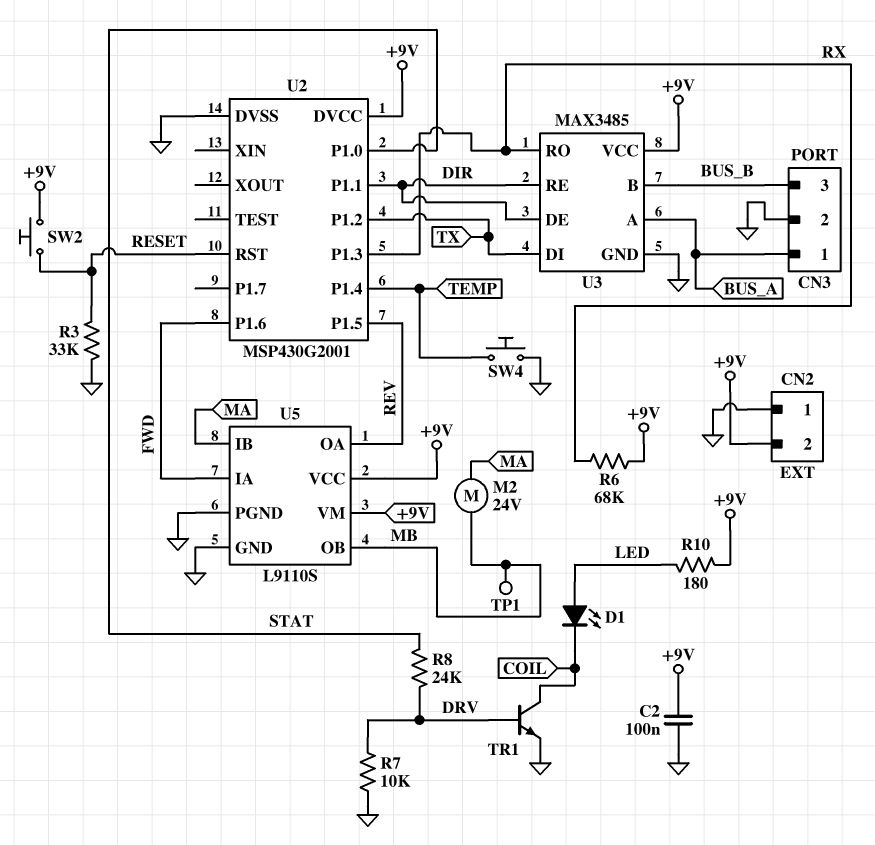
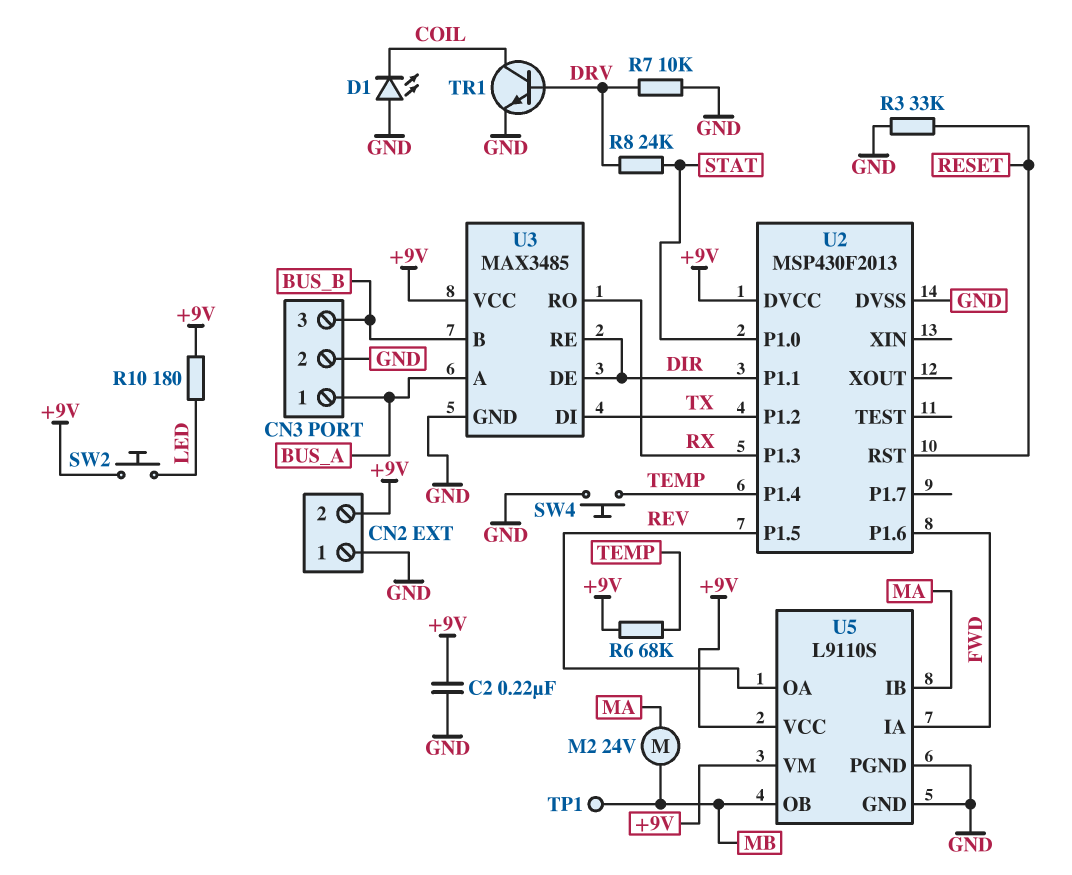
C2: 100nF (+9V, GND) -> 220nF (+9V, GND)
D1: LED (A LED, K COIL) -> LED (A GND, K COIL)
R6: 68k (+9V, RX) -> 68k (+9V, TEMP)
SW2: button (+9V, RESET) -> button (+9V, LED)
U2: MSP430G2001 -> MSP430F2013

